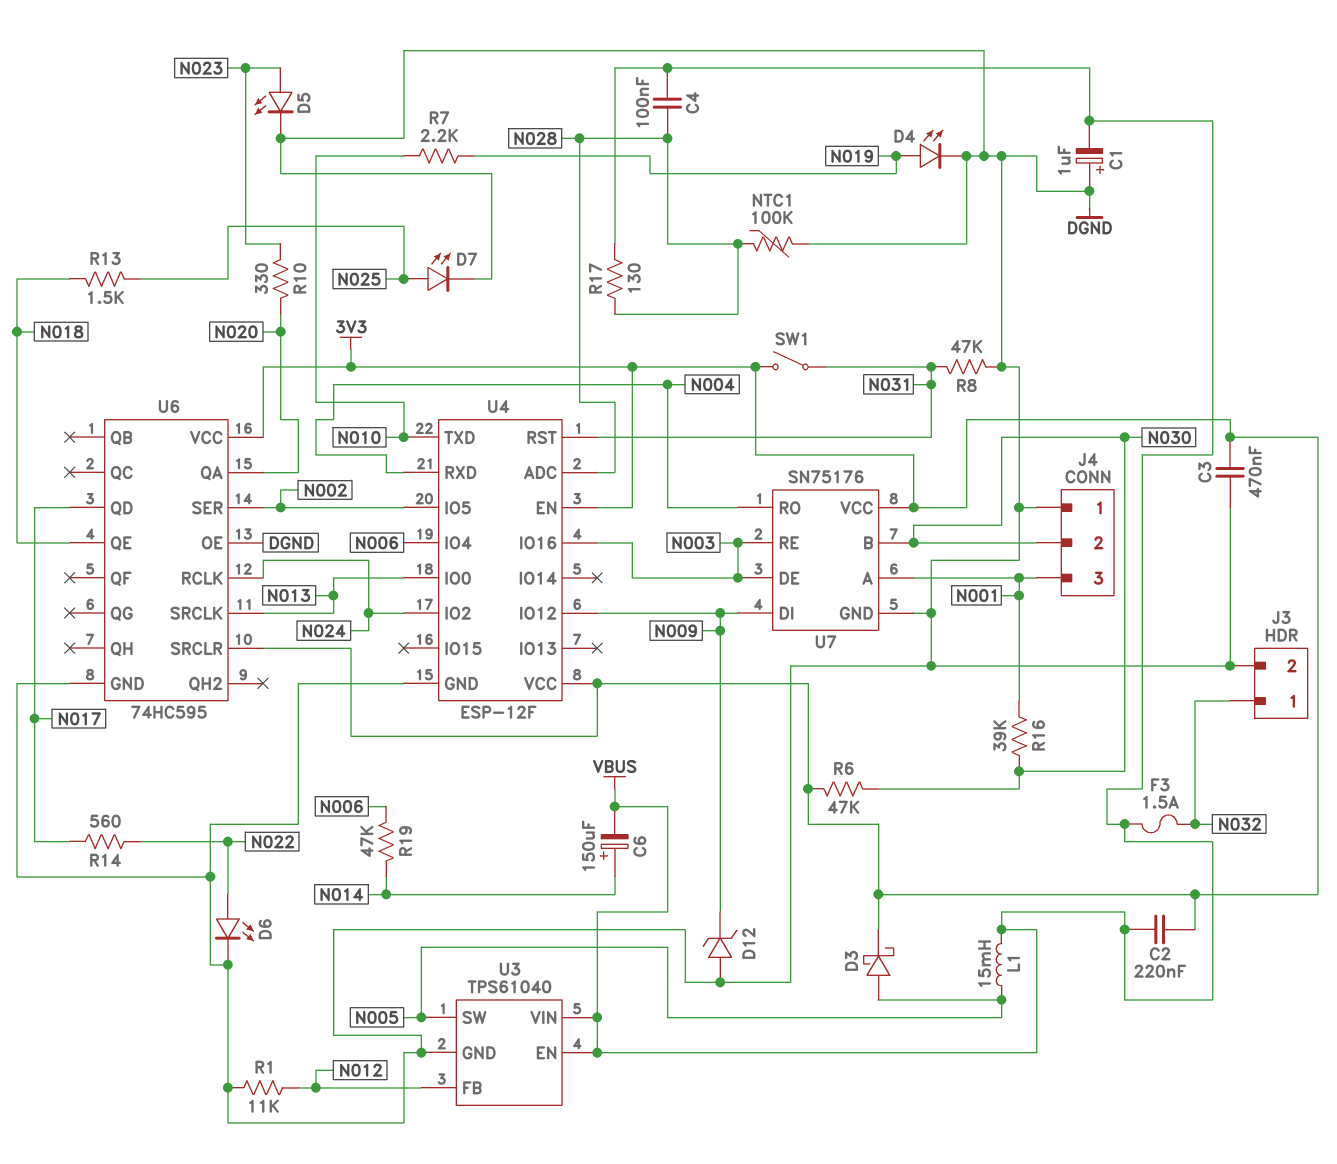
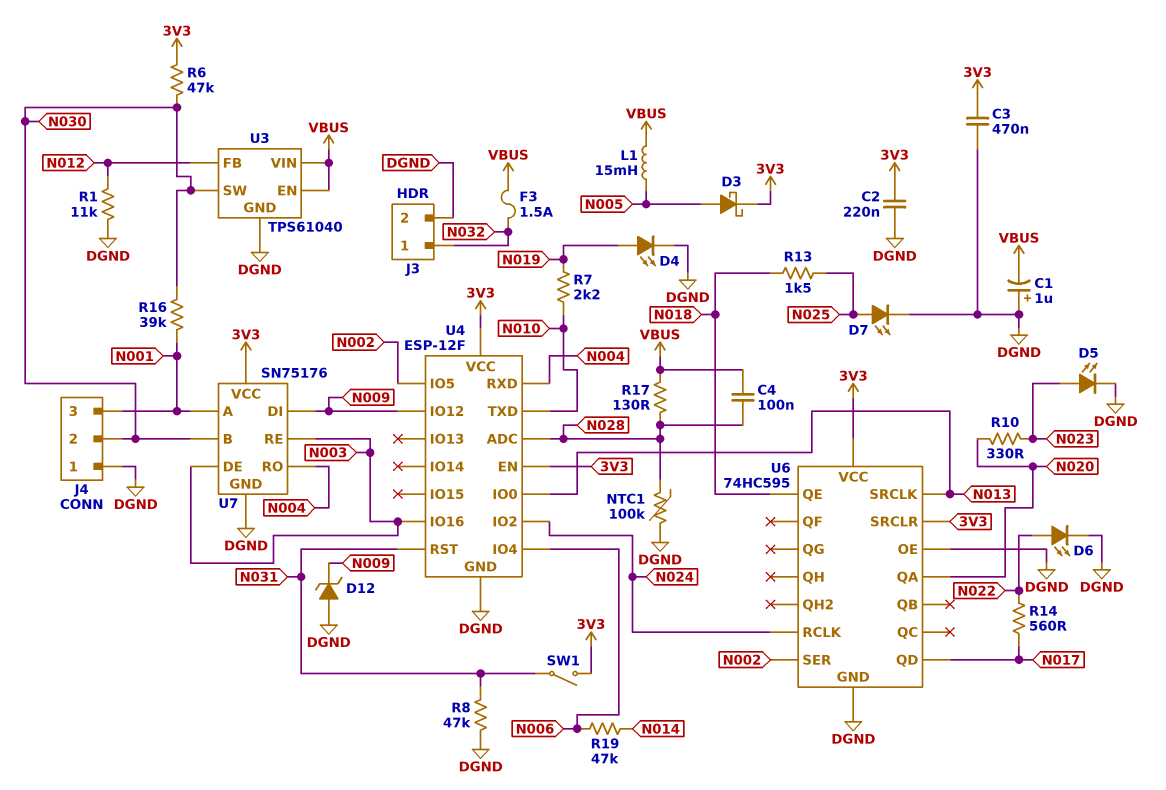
C2: 220nF (3V3, VBUS) -> 220nF (3V3, DGND)
C6: 150uF (plus N014, minus VBUS) -> none
U3 pin SW: N005 -> N030

